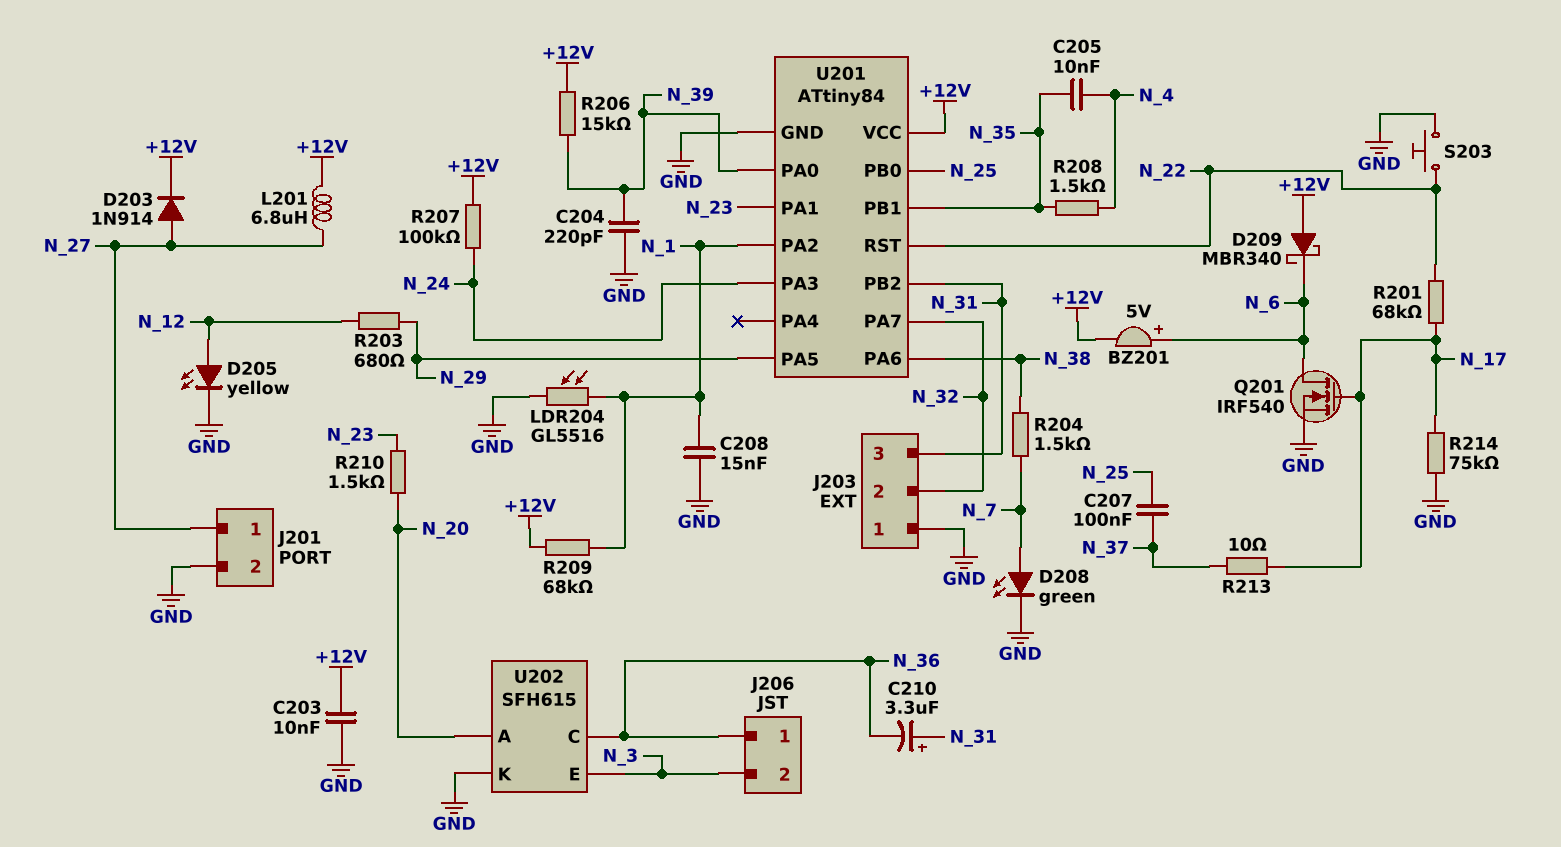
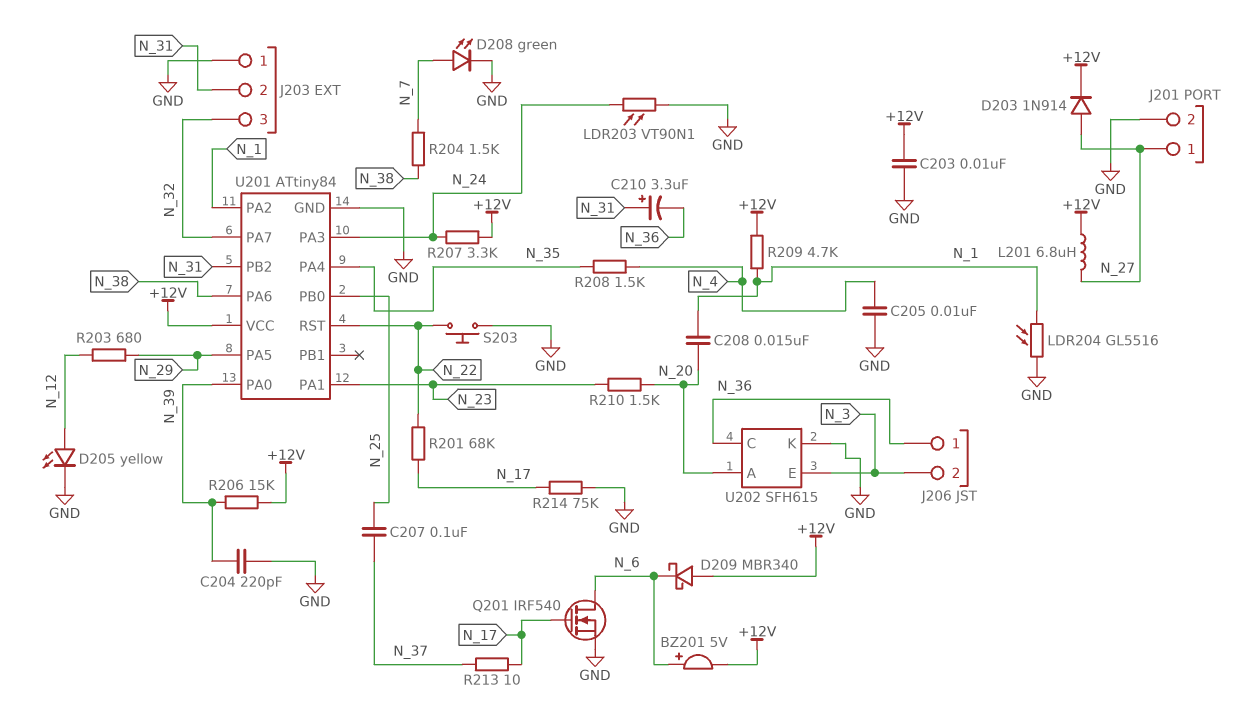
C205: 10nF (N_4, N_35) -> 10nF (GND, N_4)
C208: 15nF (GND, N_1) -> 15nF (N_1, N_20)
J203 pin 2: N_32 -> N_31
J203 pin 3: N_31 -> N_32
LDR203: none -> VT90N1 (GND, N_24)
R207: 100k (+12V, N_24) -> 3.3k (+12V, N_24)
R209: 68k (+12V, N_1) -> 4.7k (+12V, N_1)
U201 pin PA4: none -> N_35
U201 pin PB1: N_35 -> none

